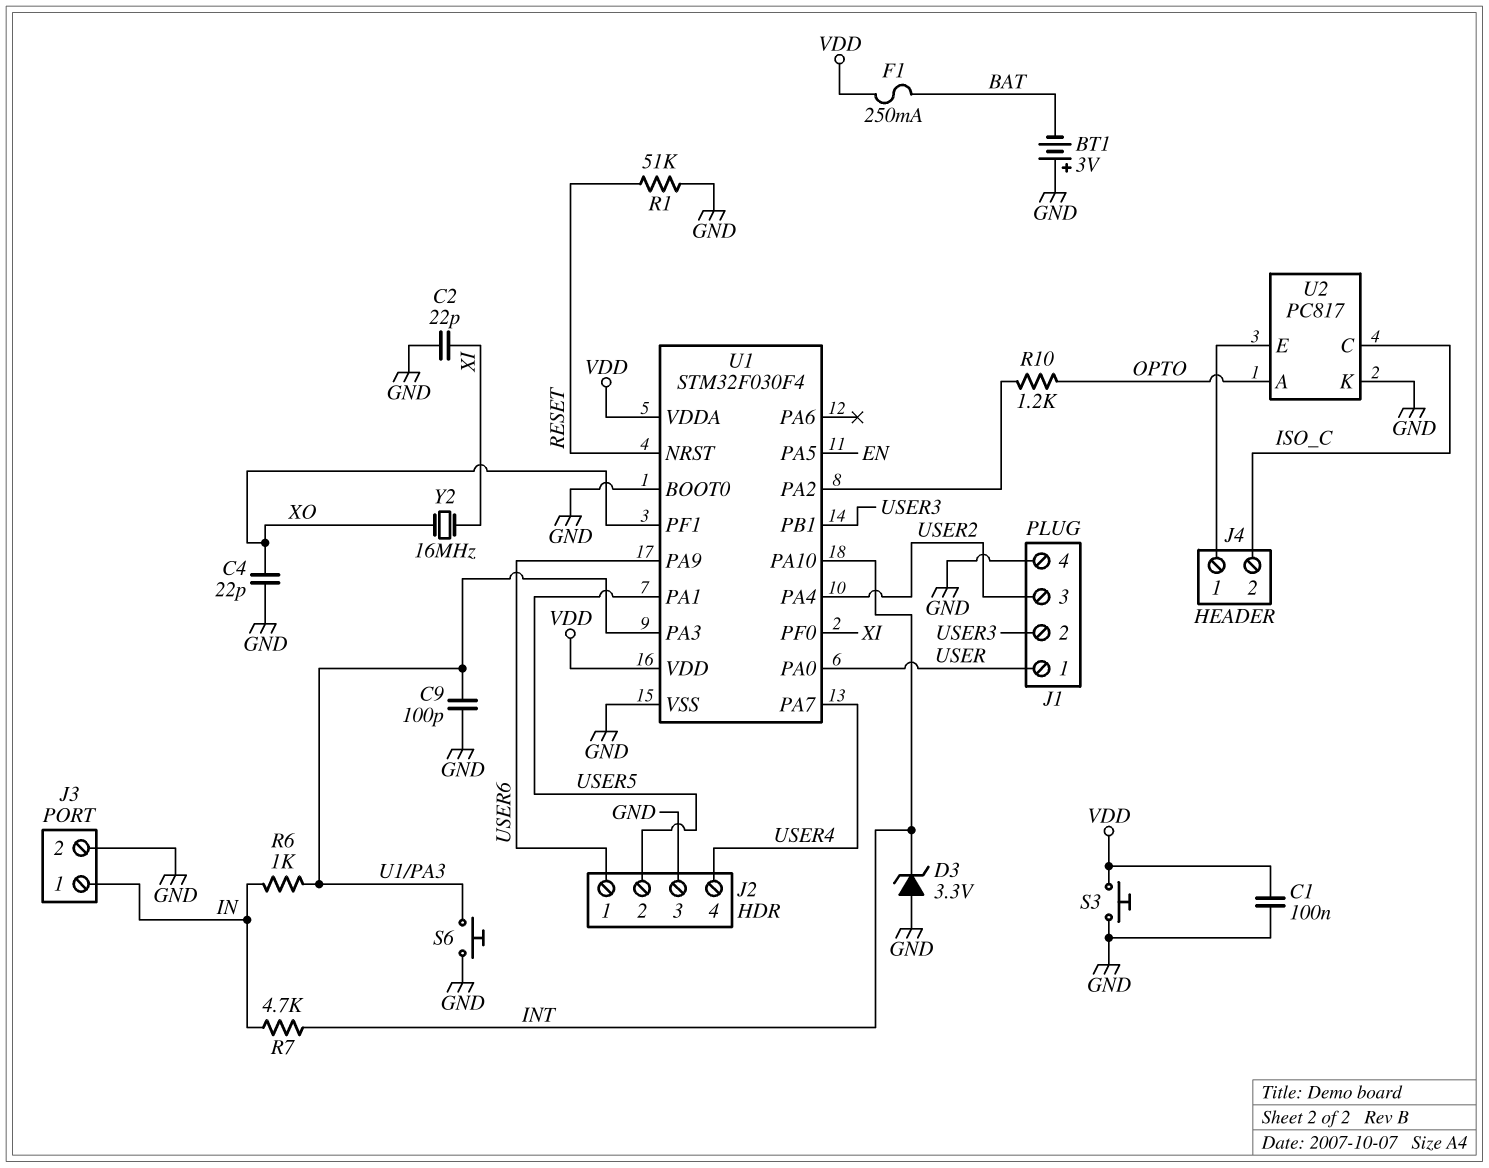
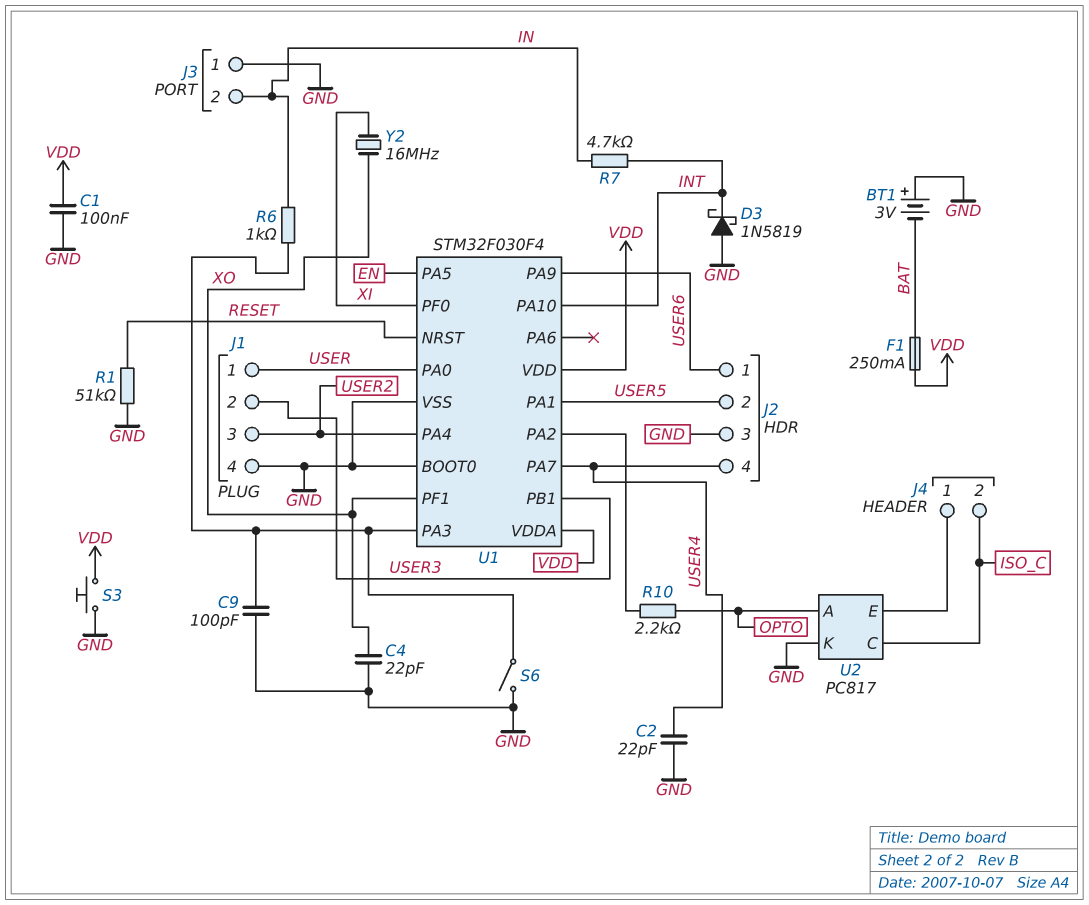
C2: 22pF (GND, XI) -> 22pF (GND, USER4)
D3: zener 3.3V (A GND, K INT) -> schottky 1N5819 (A GND, K INT)
J3 pin 1: IN -> GND
J3 pin 2: GND -> IN
R10: 1.2k (OPTO, U1/PA2) -> 2.2k (OPTO, U1/PA2)
S6: button (GND, U1/PA3) -> switch (GND, U1/PA3)

